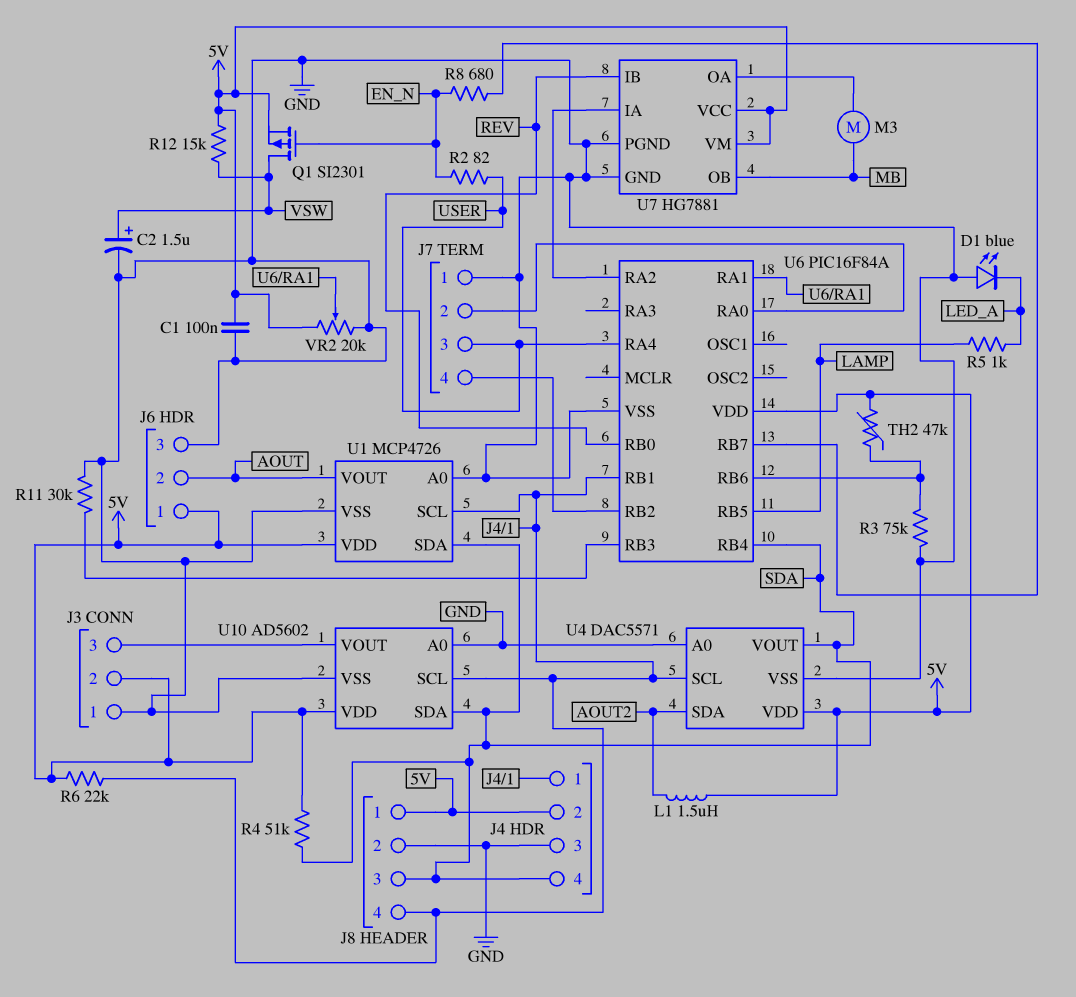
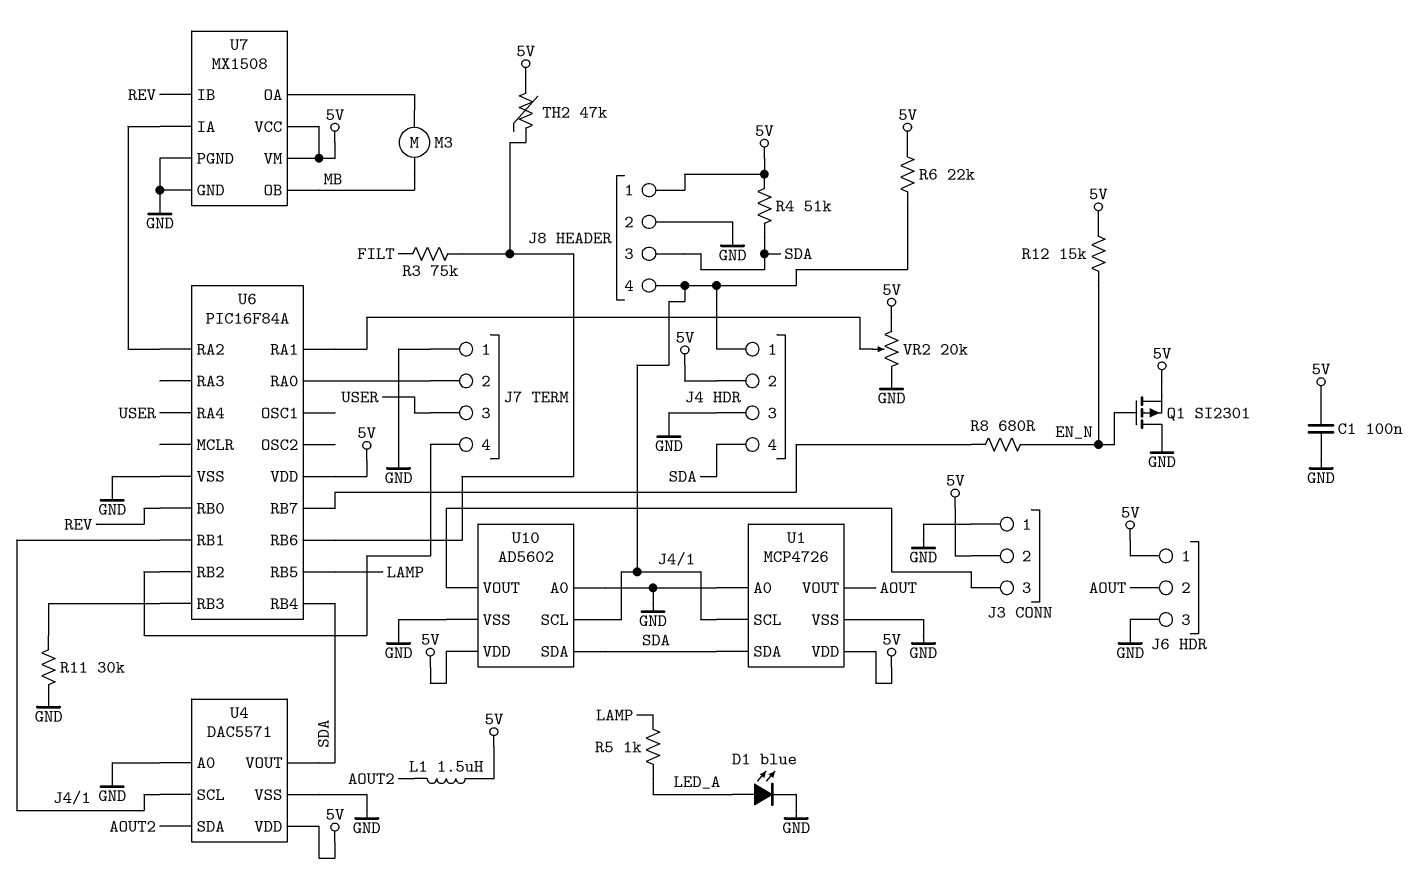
C2: 1.5uF (plus VSW, minus GND) -> none
D1: LED blue (A GND, K LED_A) -> LED blue (A LED_A, K GND)
Q1: PMOS SI2301 (G EN_N, D VSW, S 5V) -> PMOS SI2301 (G EN_N, D GND, S 5V)
R2: 82 (EN_N, USER) -> none
R3: 75k (GND, U6/RB6) -> 75k (FILT, U6/RB6)
R12: 15k (5V, VSW) -> 15k (5V, EN_N)
U7: HG7881 -> MX1508

